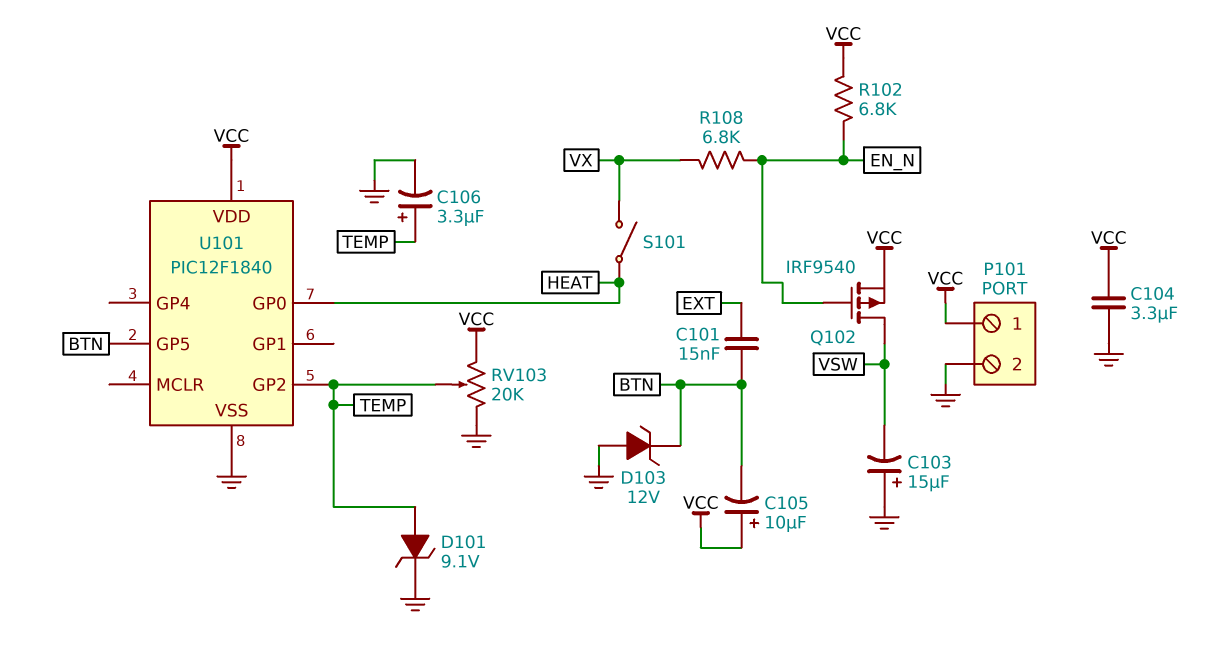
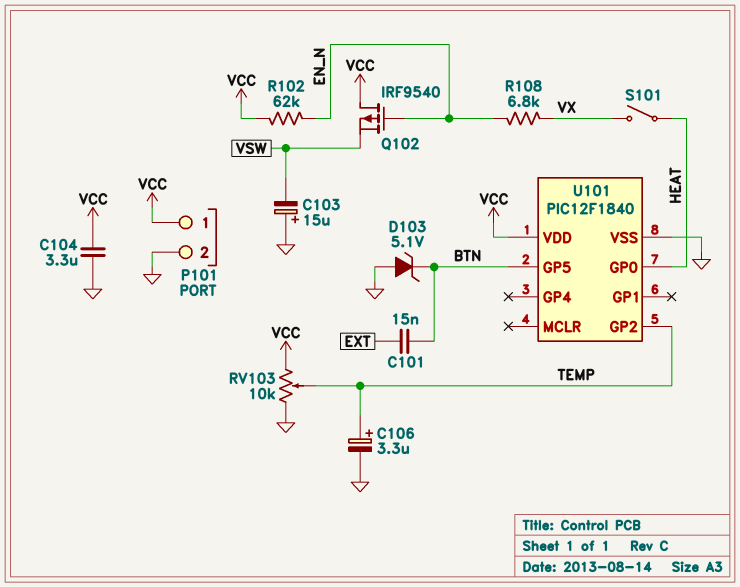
C105: 10uF (plus VCC, minus BTN) -> none
D101: zener 9.1V (A TEMP, K GND) -> none
D103: zener 12V (A GND, K BTN) -> zener 5.1V (A GND, K BTN)
Q102: PMOS IRF9540 (G EN_N, D VSW, S VCC) -> PMOS IRF9540 (G EN_N, D VCC, S VSW)
R102: 6.8k (EN_N, VCC) -> 62k (EN_N, VCC)
RV103: 20k (GND, VCC, wiper TEMP) -> 10k (GND, VCC, wiper TEMP)

